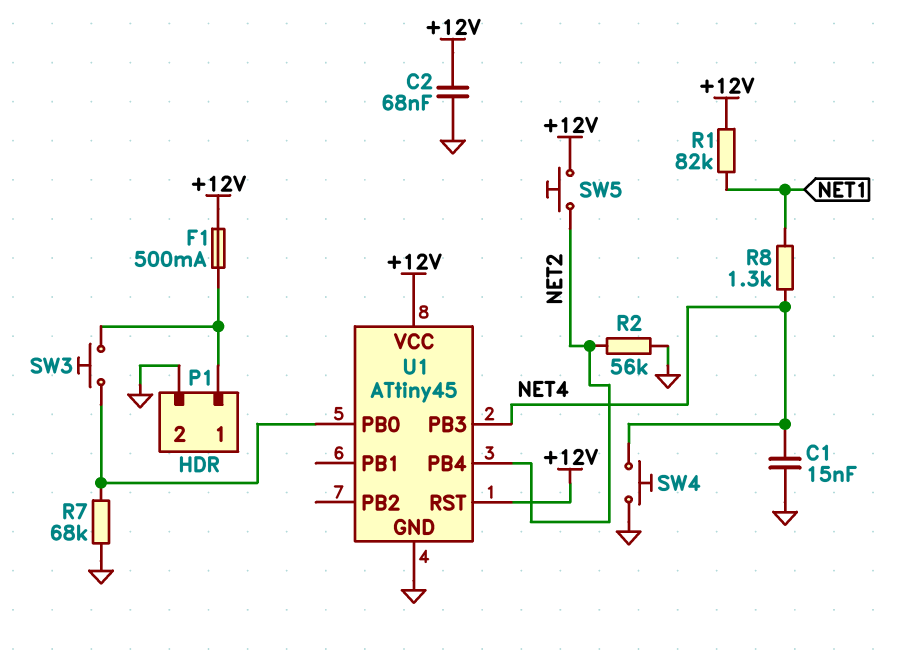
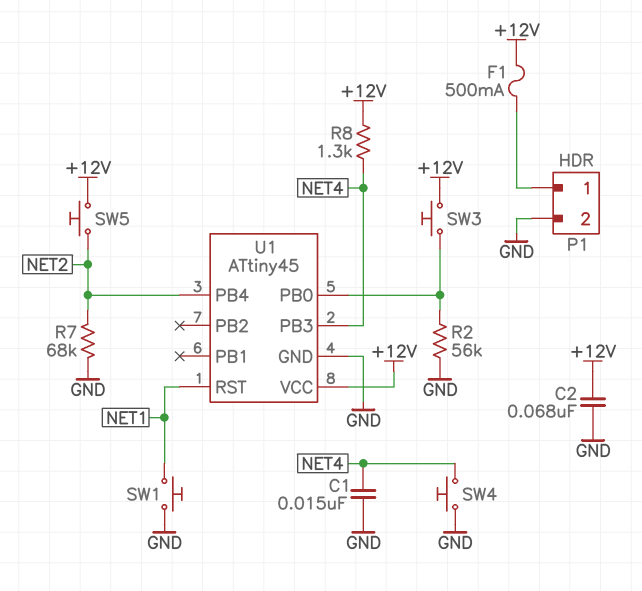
R1: 82k (+12V, NET1) -> none
R2: 56k (GND, NET2) -> 56k (GND, U1/PB0)
R7: 68k (GND, U1/PB0) -> 68k (GND, NET2)
R8: 1.3k (NET1, NET4) -> 1.3k (+12V, NET4)
SW1: none -> button (GND, NET1)
SW3: button (P1/1, U1/PB0) -> button (+12V, U1/PB0)
U1 pin RST: +12V -> NET1

